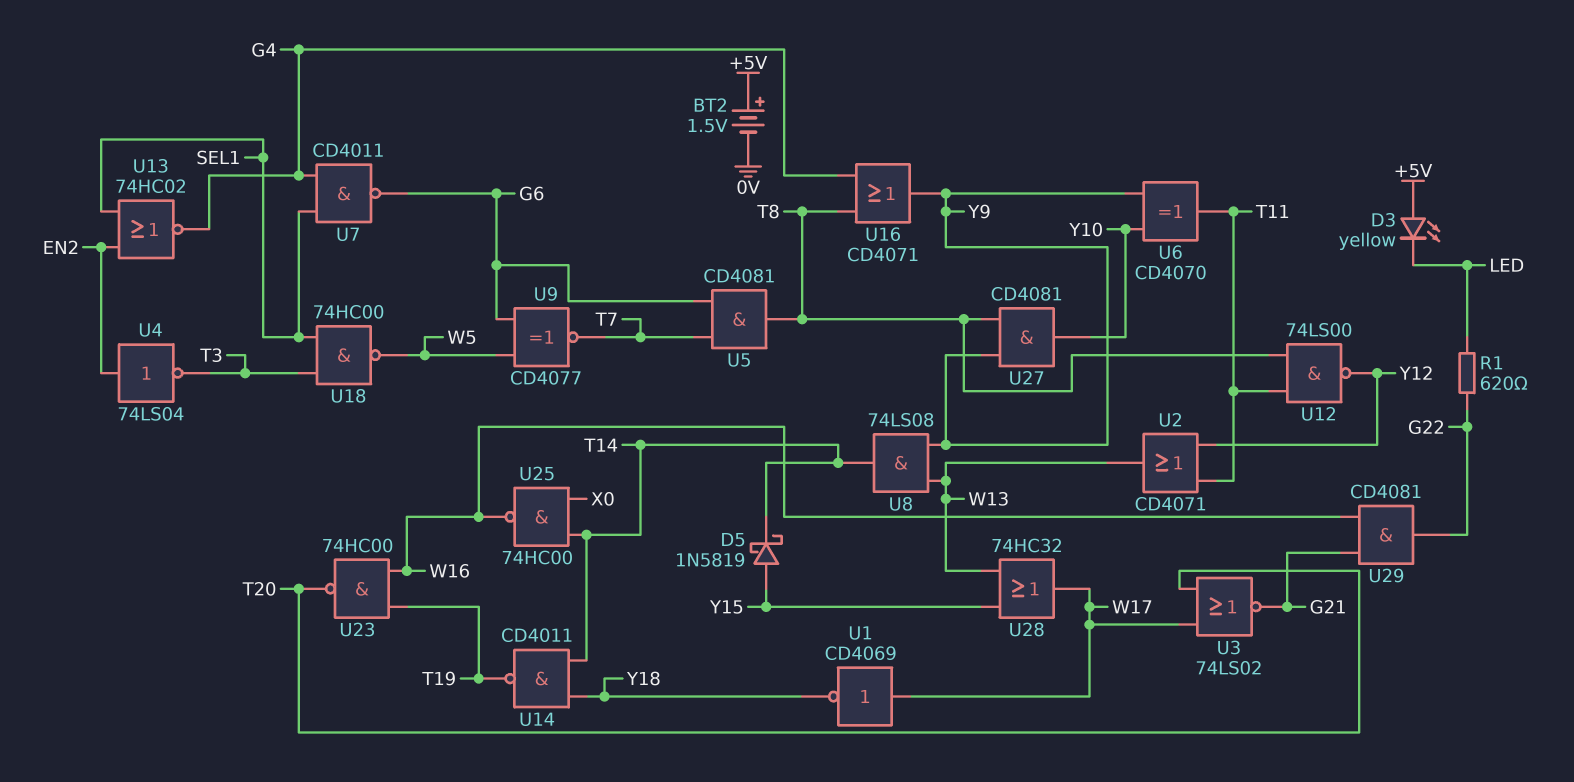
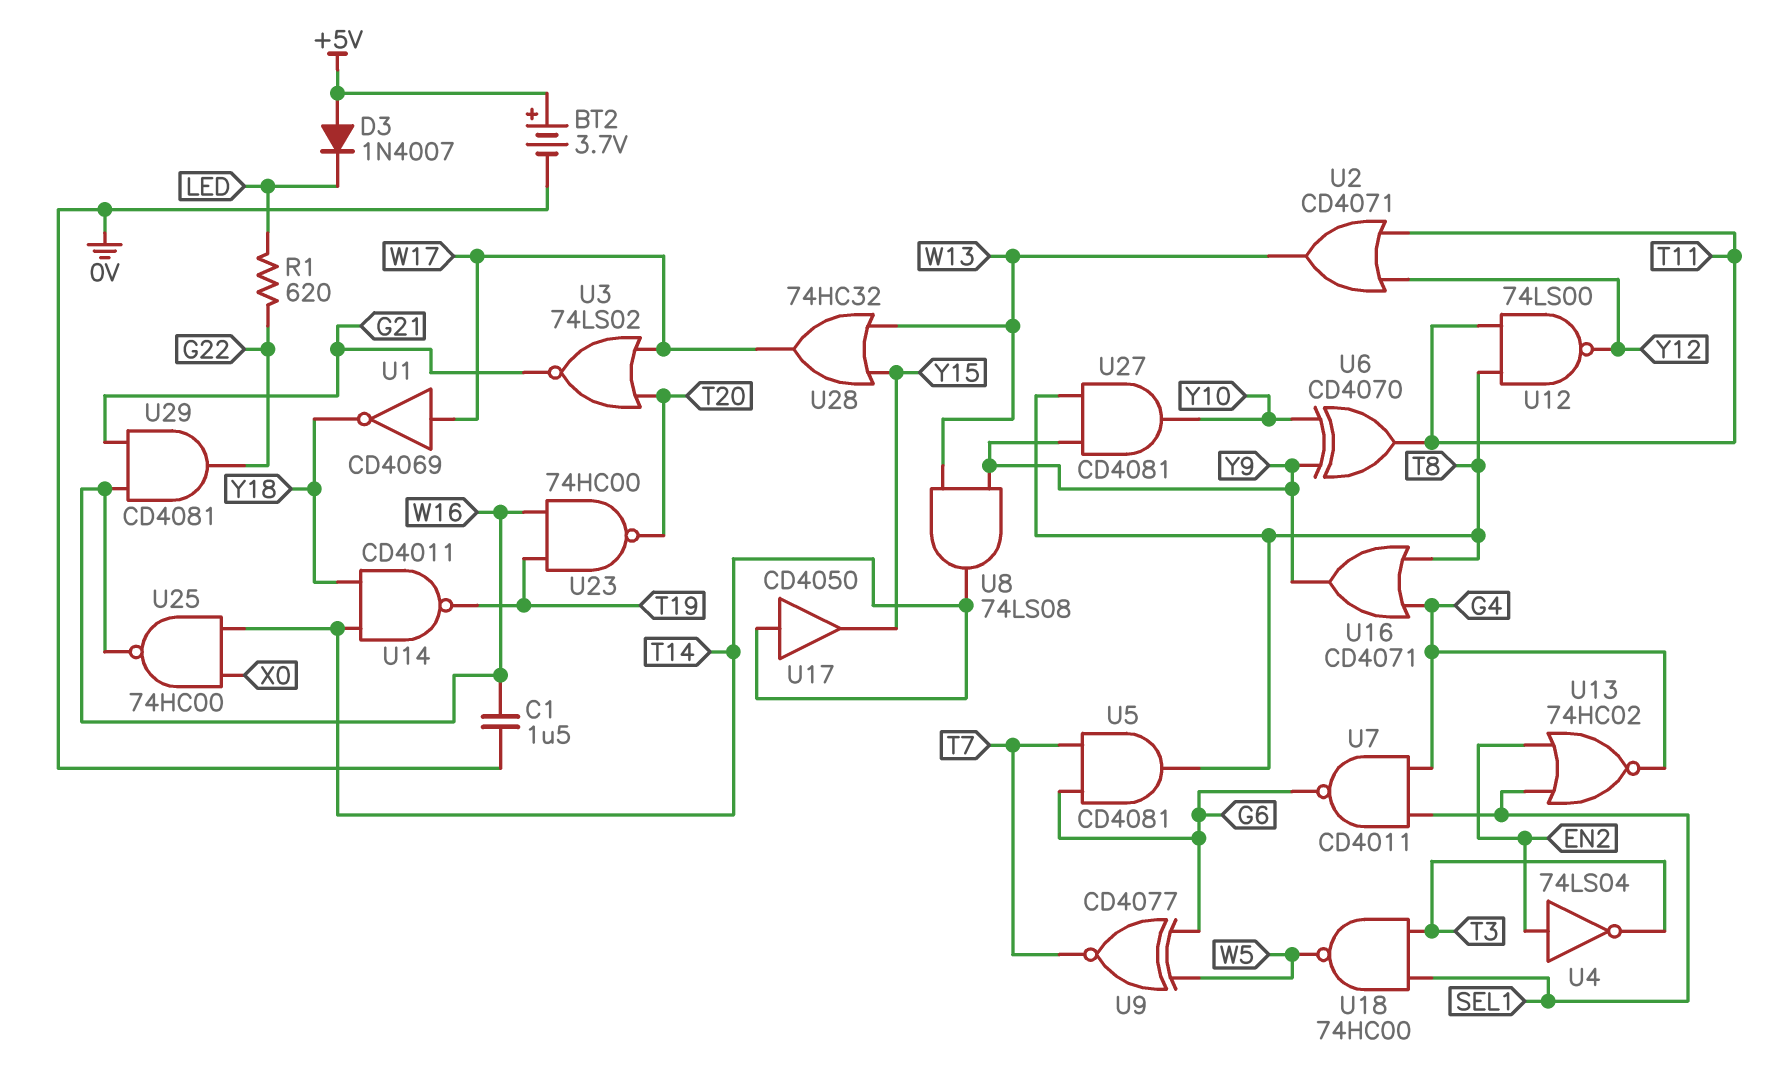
BT2: 1.5V (plus +5V, minus 0V) -> 3.7V (plus +5V, minus 0V)
C1: none -> 1.5uF (0V, W16)
D3: LED yellow (A +5V, K LED) -> diode 1N4007 (A +5V, K LED)
D5: schottky 1N5819 (A Y15, K T14) -> none
U17: none -> buffer CD4050 (in T14, out Y15)

